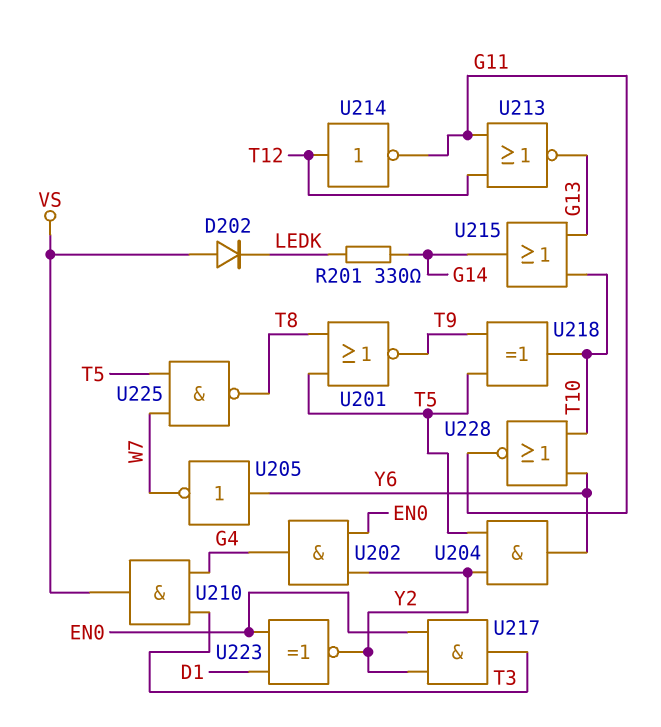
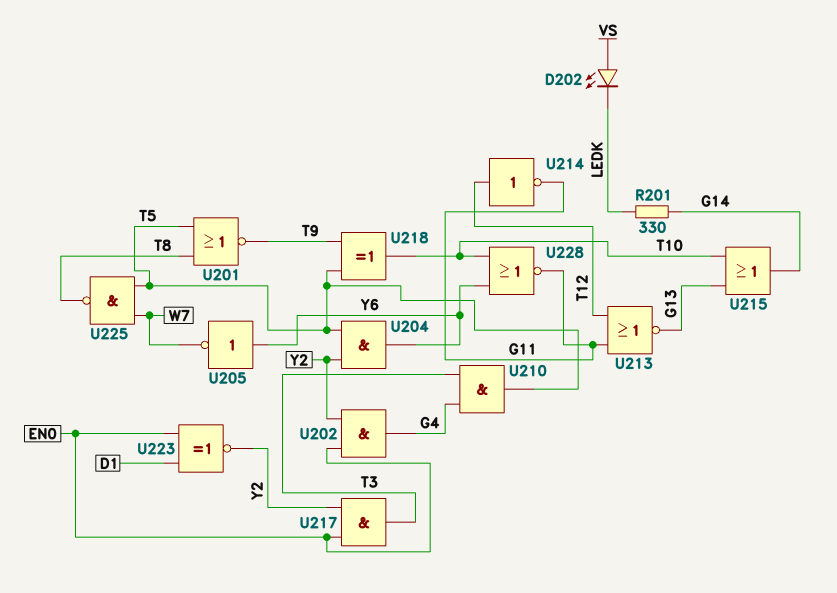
D202: diode (A VS, K LEDK) -> LED (A VS, K LEDK)
U210: AND (in G4, in T3, out VS) -> AND (in G4, in T3, out T5)

